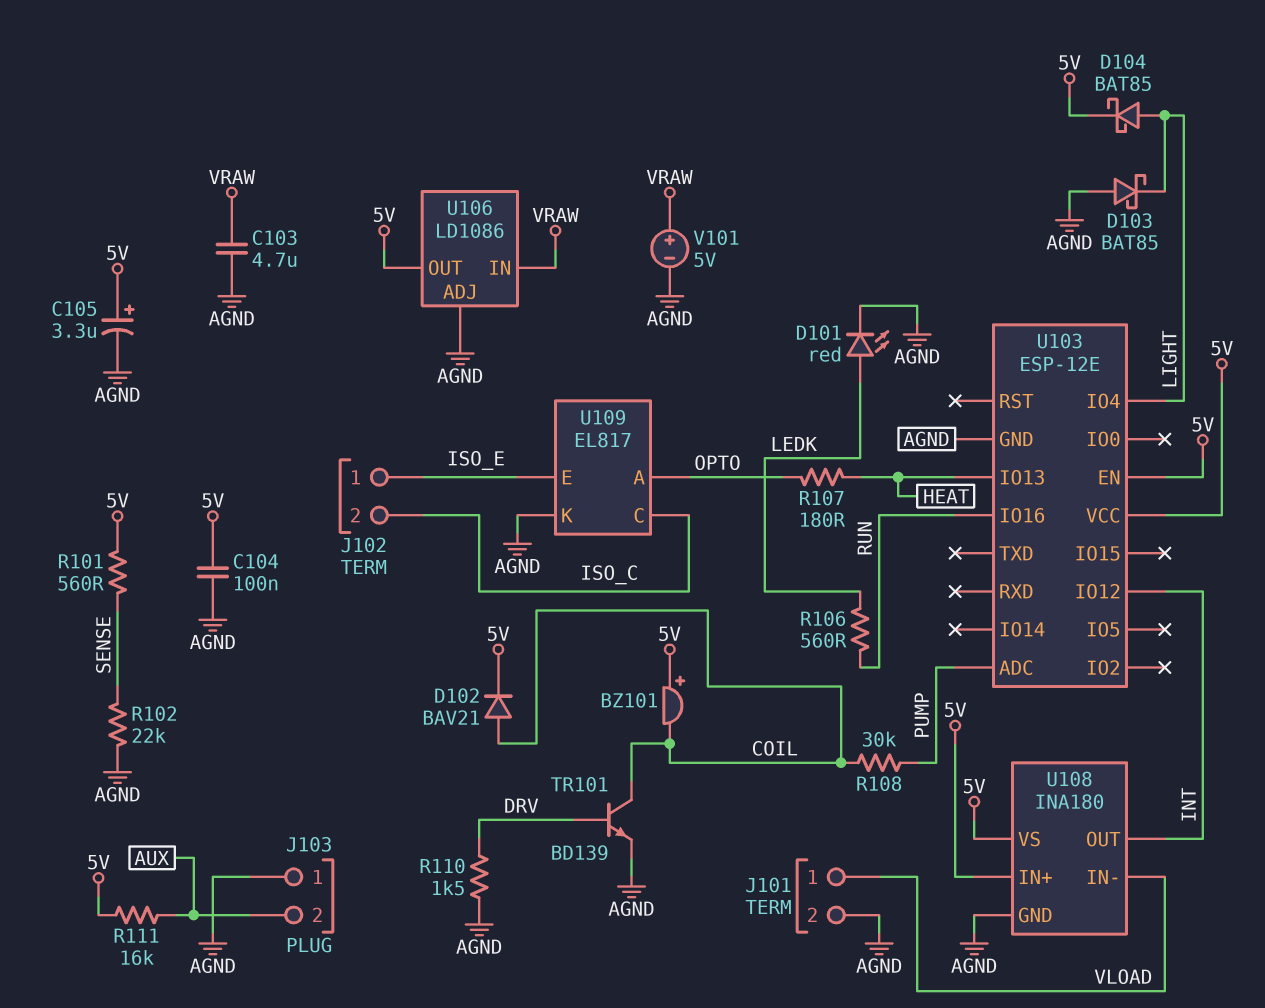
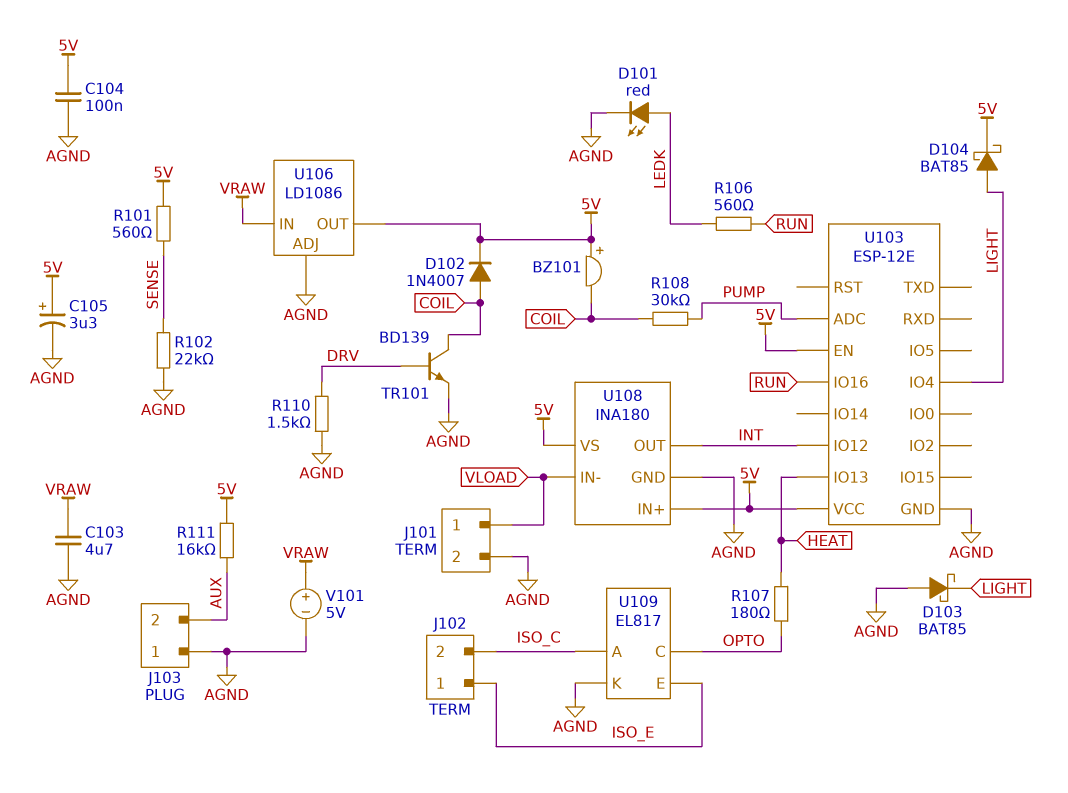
D102: diode BAV21 (A COIL, K 5V) -> diode 1N4007 (A COIL, K 5V)
U109 pin A: OPTO -> ISO_C
U109 pin C: ISO_C -> OPTO

